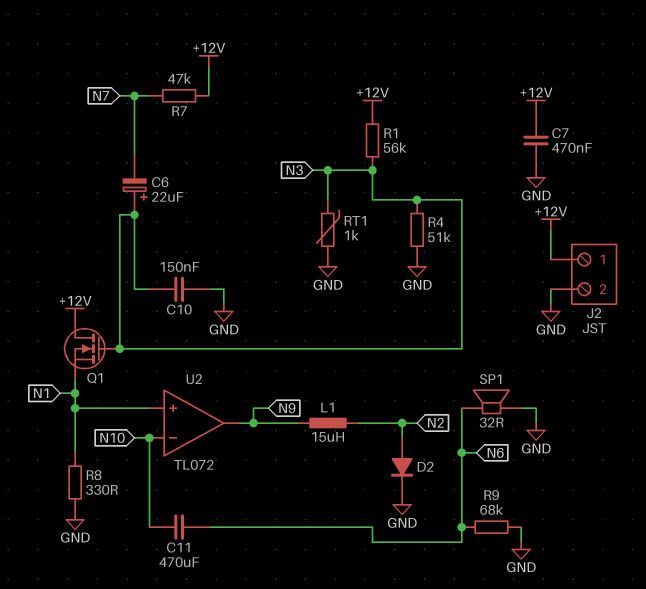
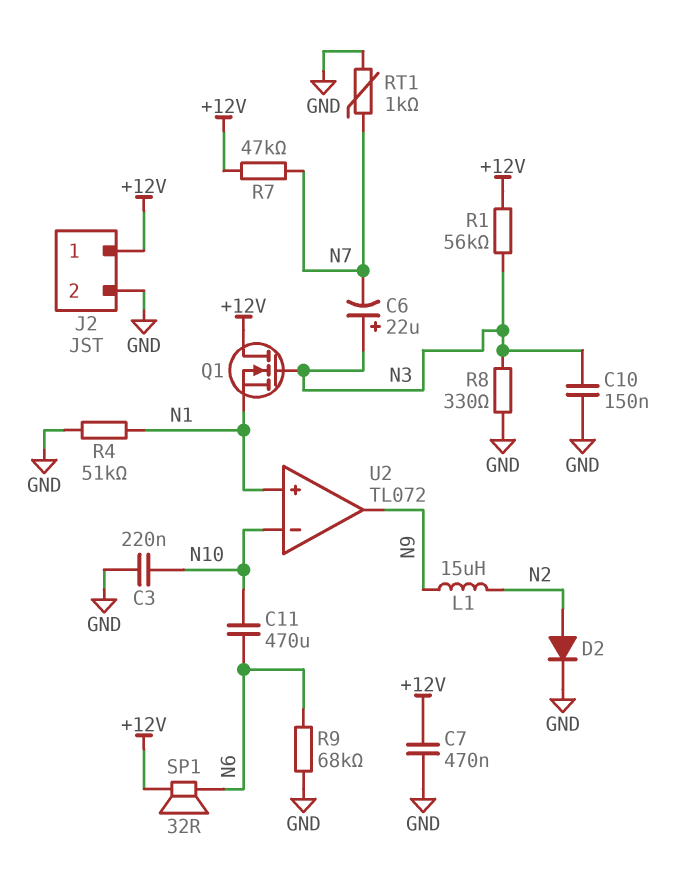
C3: none -> 220nF (GND, N10)
R4: 51k (GND, N3) -> 51k (GND, N1)
R8: 330 (GND, N1) -> 330 (GND, N3)
RT1: 1k (GND, N3) -> 1k (GND, N7)
SP1: speaker 32R (GND, N6) -> speaker 32R (+12V, N6)

